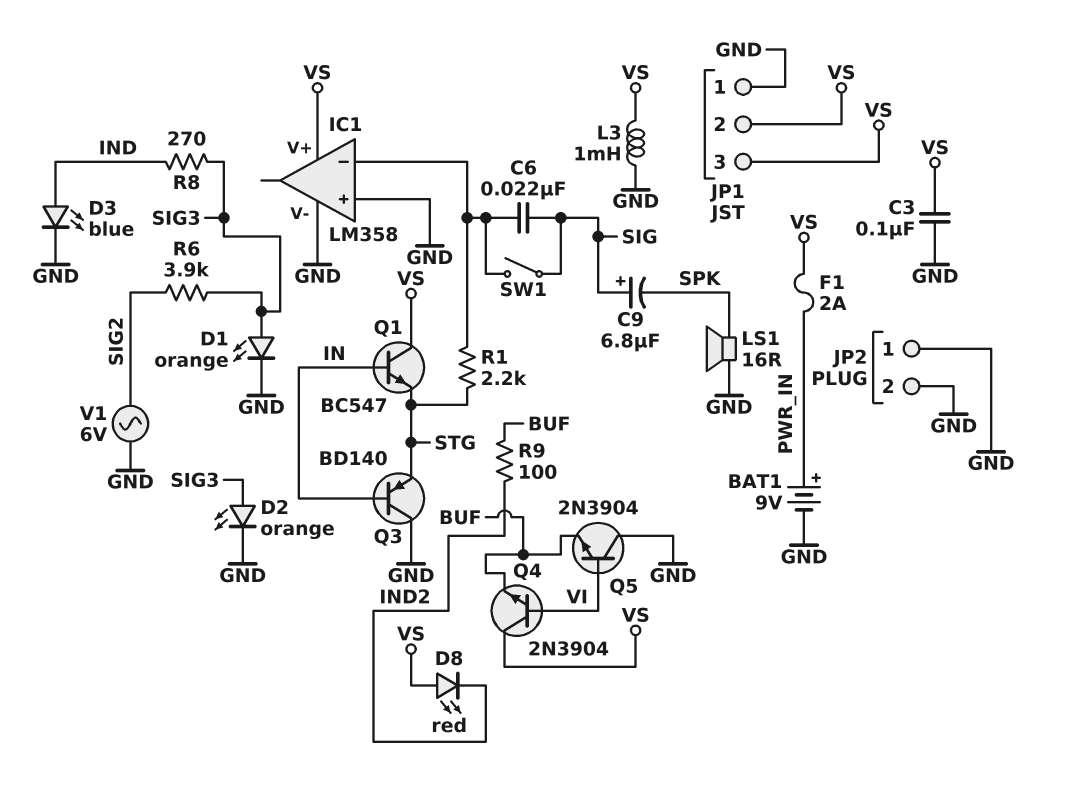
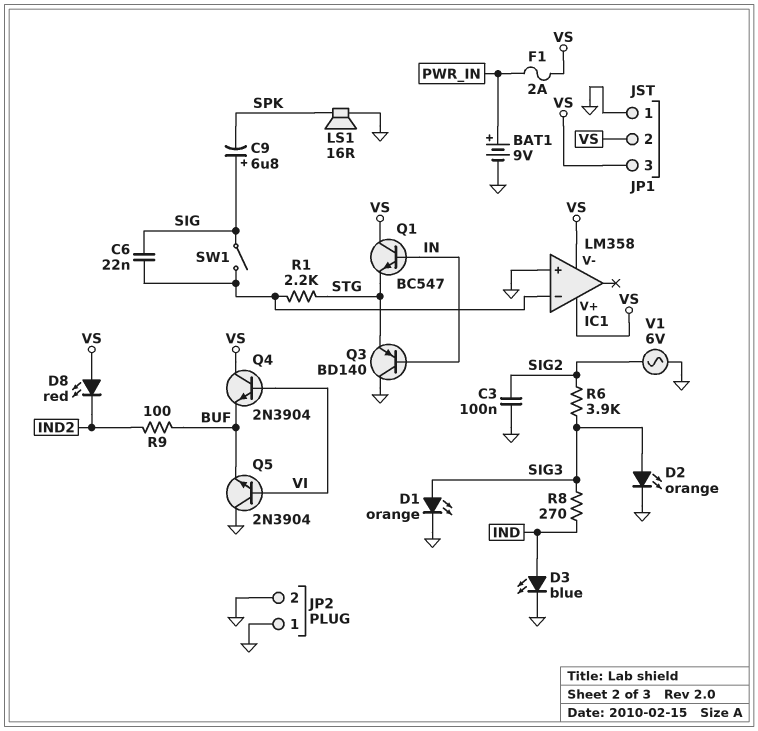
C3: 100nF (GND, VS) -> 100nF (GND, SIG2)
IC1 pin V-: GND -> VS
L3: 1mH (GND, VS) -> none

